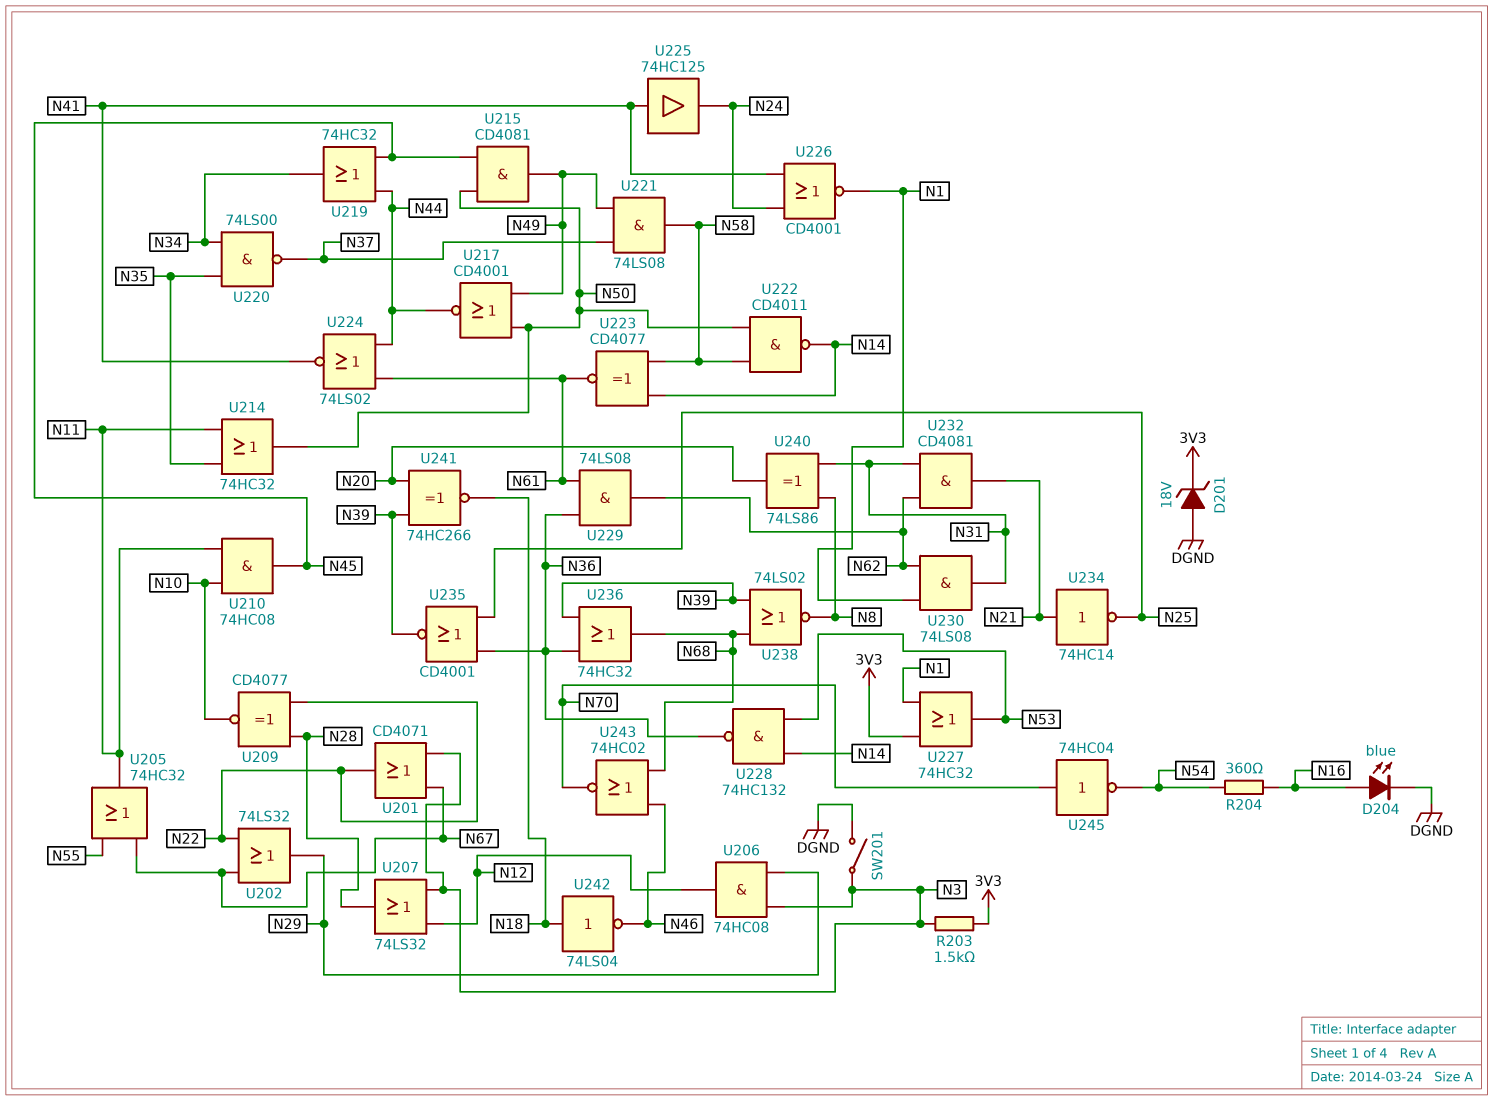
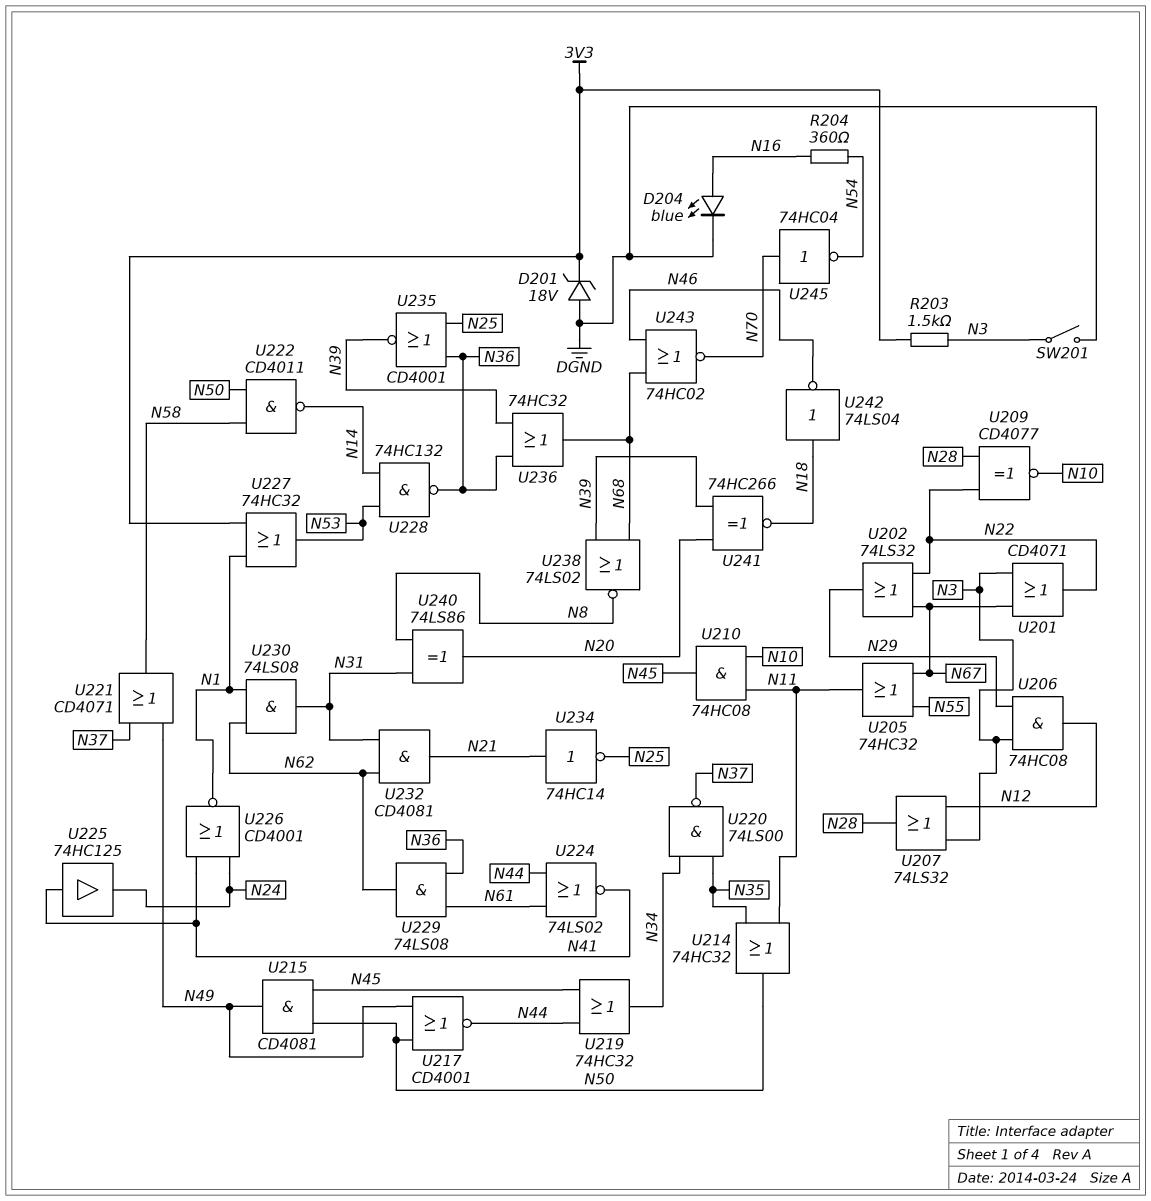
U221: AND 74LS08 (in N37, in N49, out N58) -> OR CD4071 (in N37, in N49, out N58)
U223: XNOR CD4077 (in N14, in N58, out N61) -> none

